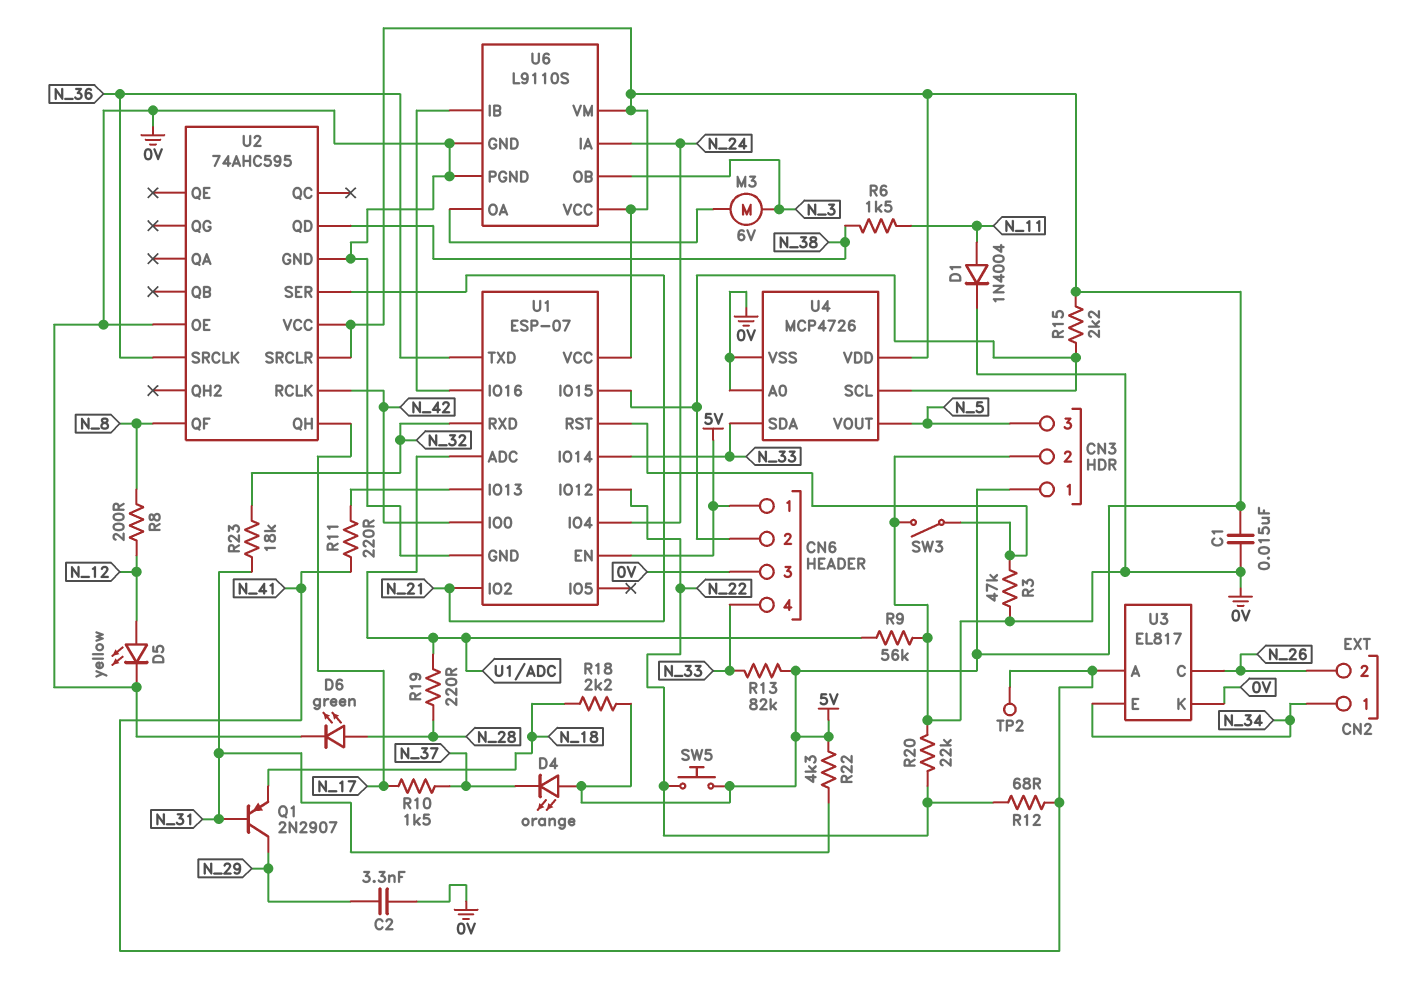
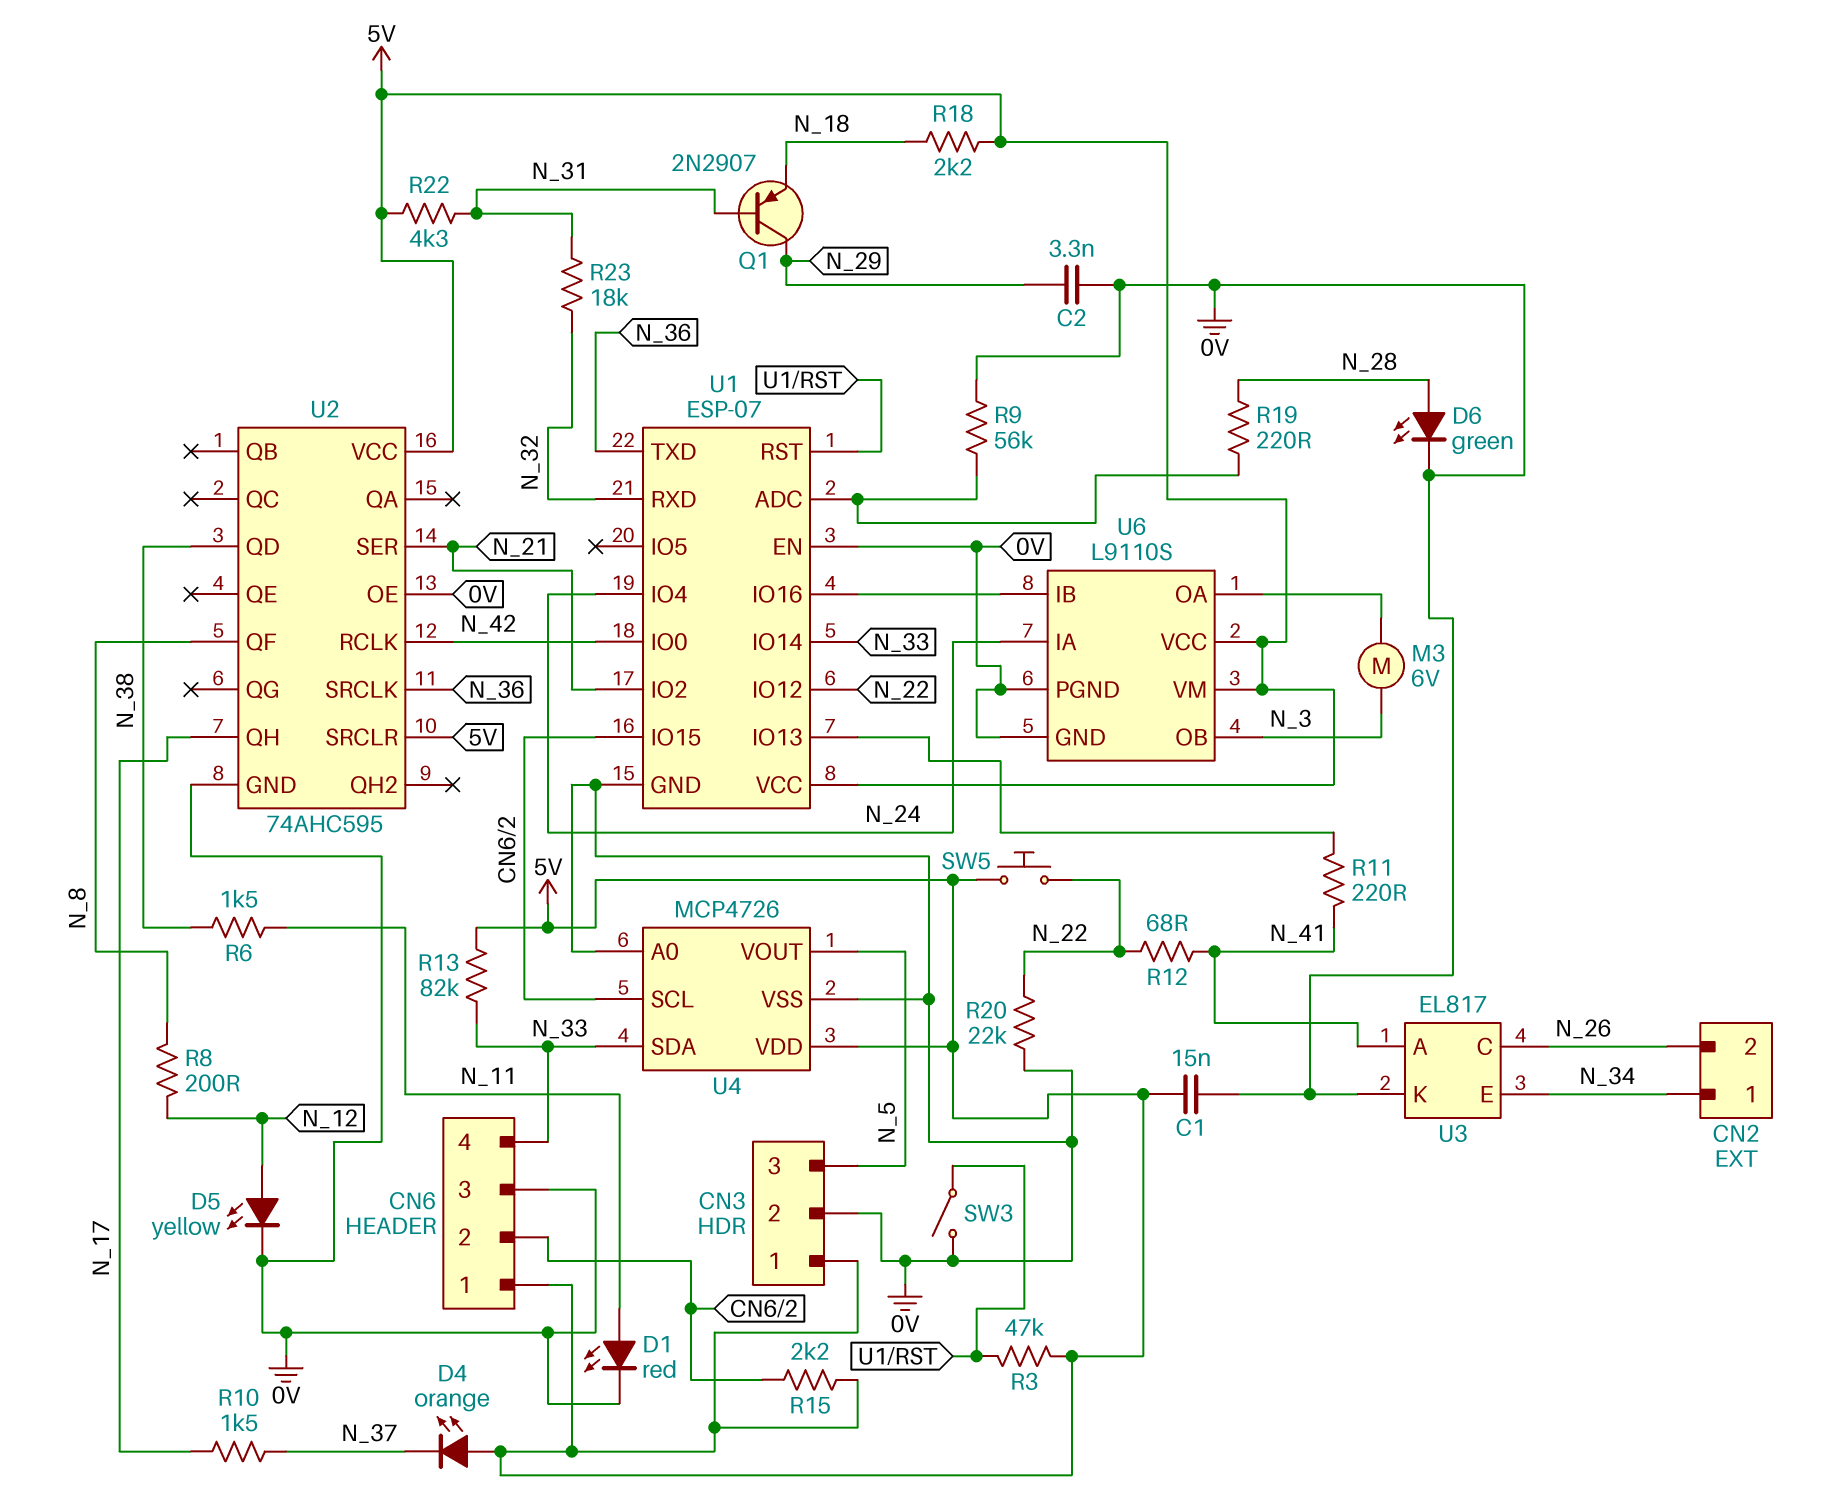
D1: diode 1N4004 (A N_11, K 0V) -> LED red (A N_11, K 0V)
R3: 47k (0V, U1/RST) -> 47k (5V, U1/RST)
TP2: test point (N_41) -> none
U1 pin EN: 5V -> 0V

